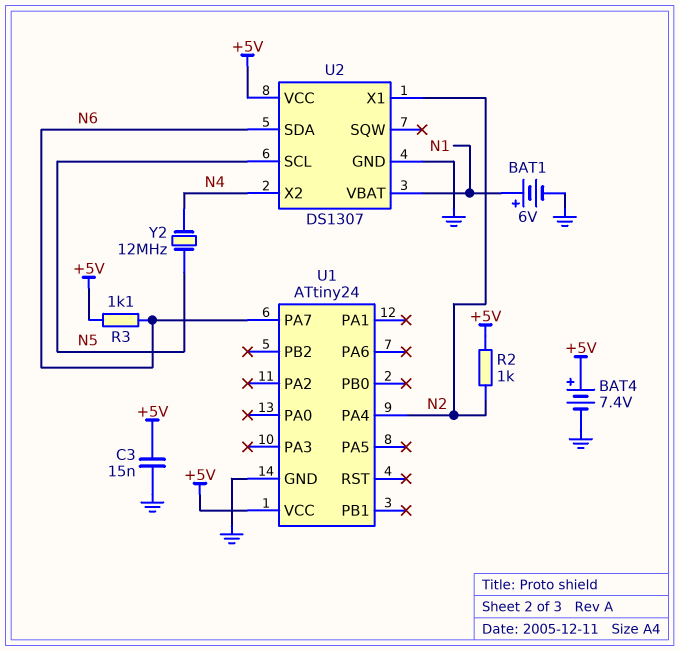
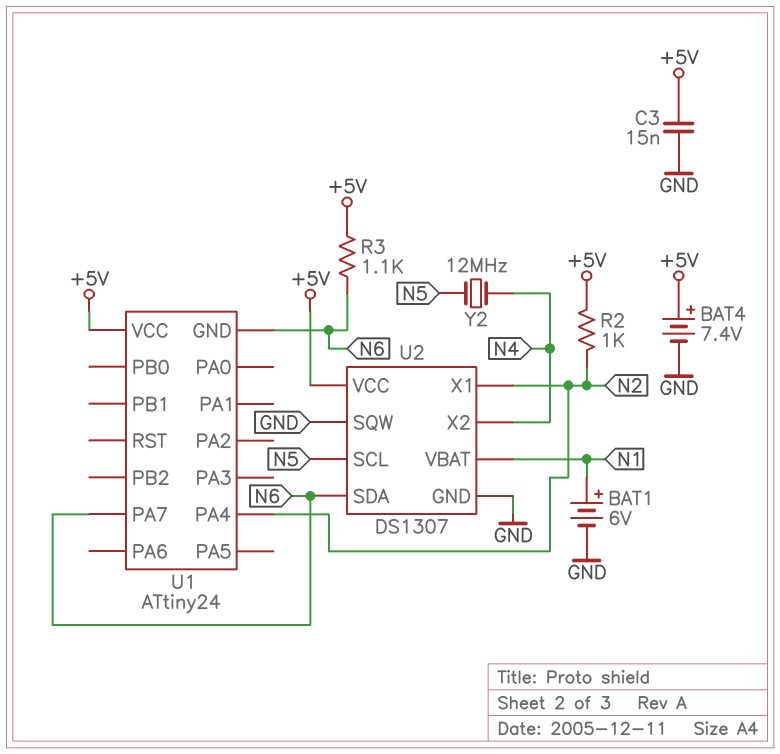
U1 pin GND: GND -> N6
U2 pin SQW: none -> GND

